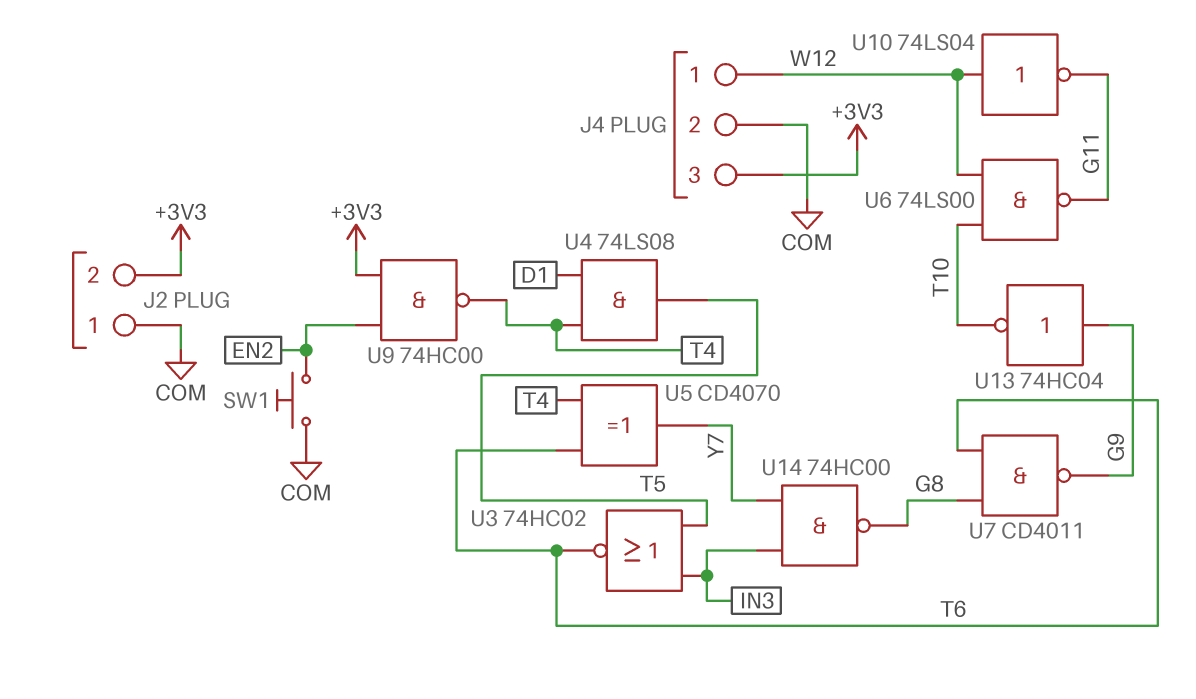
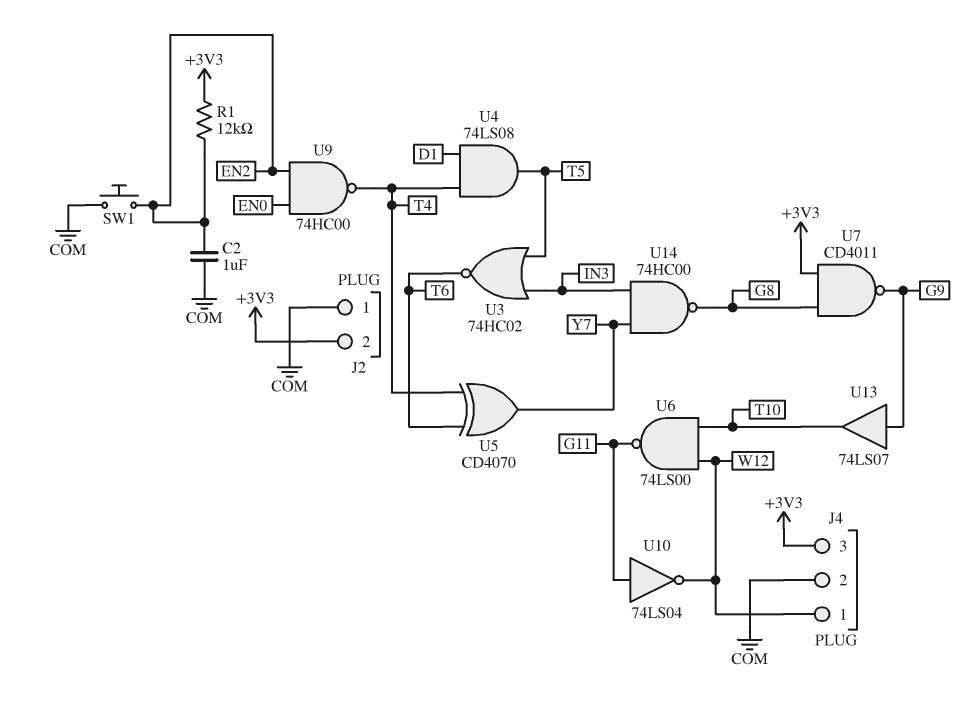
C2: none -> 1uF (COM, EN2)
R1: none -> 12k (+3V3, EN2)
U7: NAND CD4011 (in G8, in T6, out G9) -> NAND CD4011 (in +3V3, in G8, out G9)
U9: NAND 74HC00 (in +3V3, in EN2, out T4) -> NAND 74HC00 (in EN0, in EN2, out T4)
U10: NOT 74LS04 (in W12, out G11) -> NOT 74LS04 (in G11, out W12)
U13: NOT 74HC04 (in G9, out T10) -> buffer 74LS07 (in G9, out T10)

